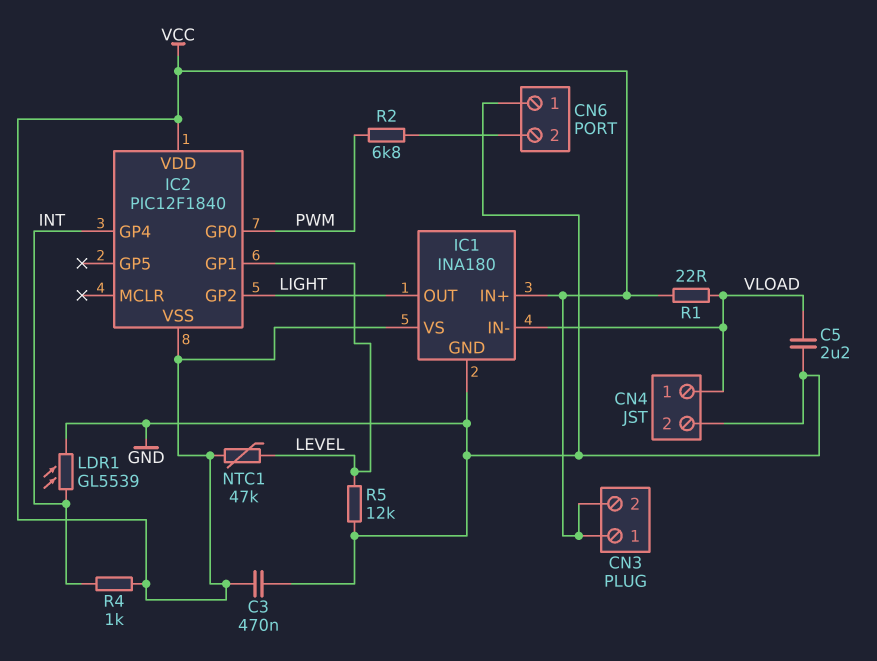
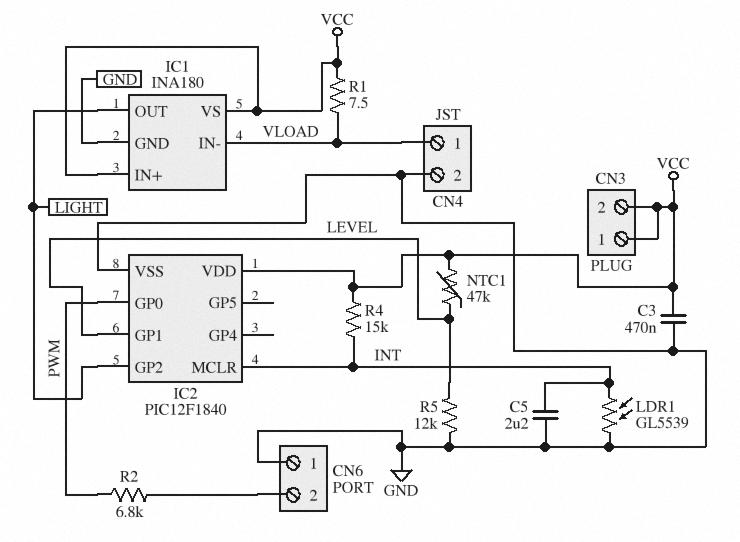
C5: 2.2uF (GND, VLOAD) -> 2.2uF (GND, INT)
IC2 pin GP4: INT -> none
IC2 pin MCLR: none -> INT
IC2 pin VSS: VCC -> GND
R1: 22 (VCC, VLOAD) -> 7.5 (VCC, VLOAD)
R4: 1k (INT, VCC) -> 15k (INT, VCC)

